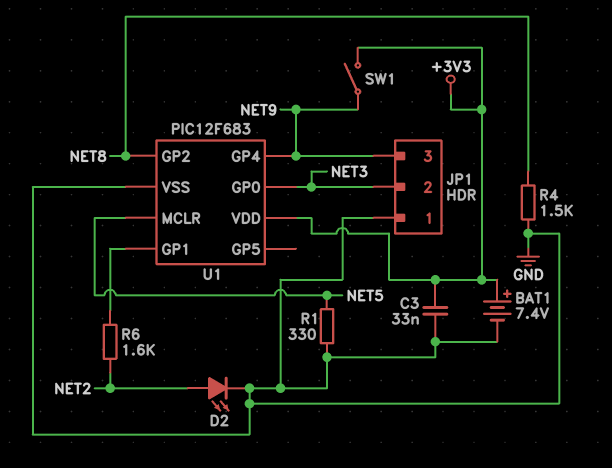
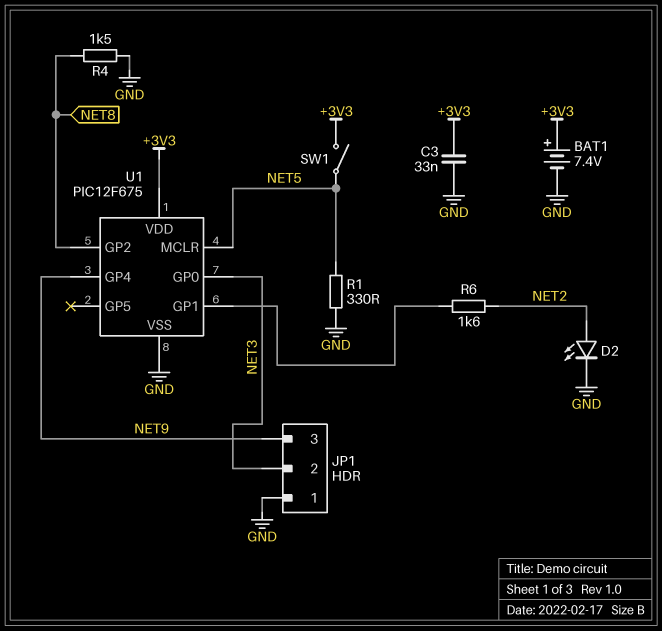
SW1: switch (+3V3, NET9) -> switch (+3V3, NET5)
U1: PIC12F683 -> PIC12F675

